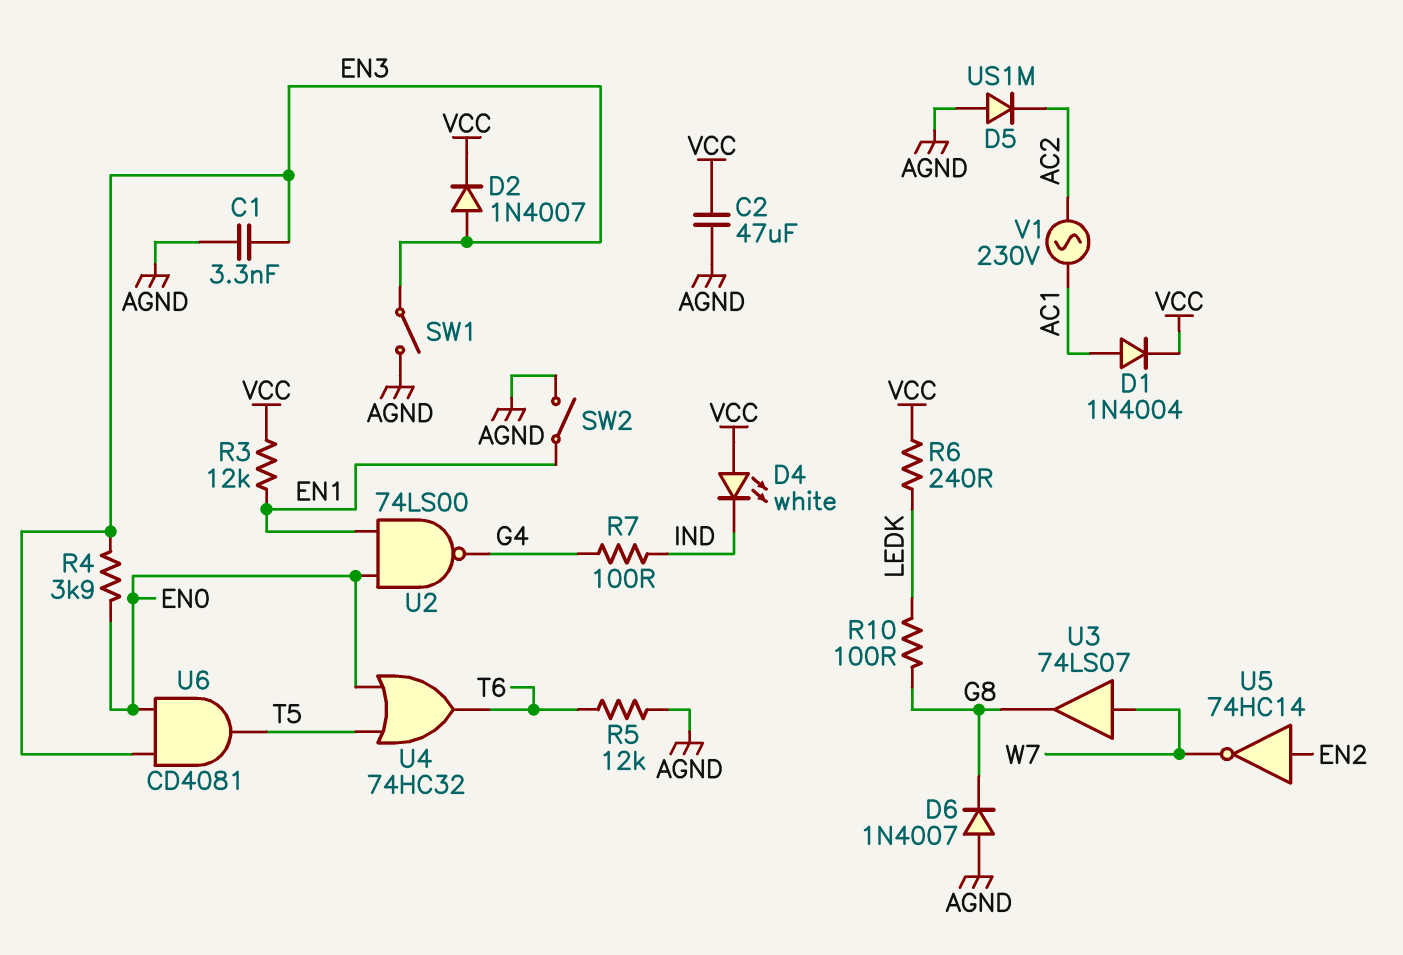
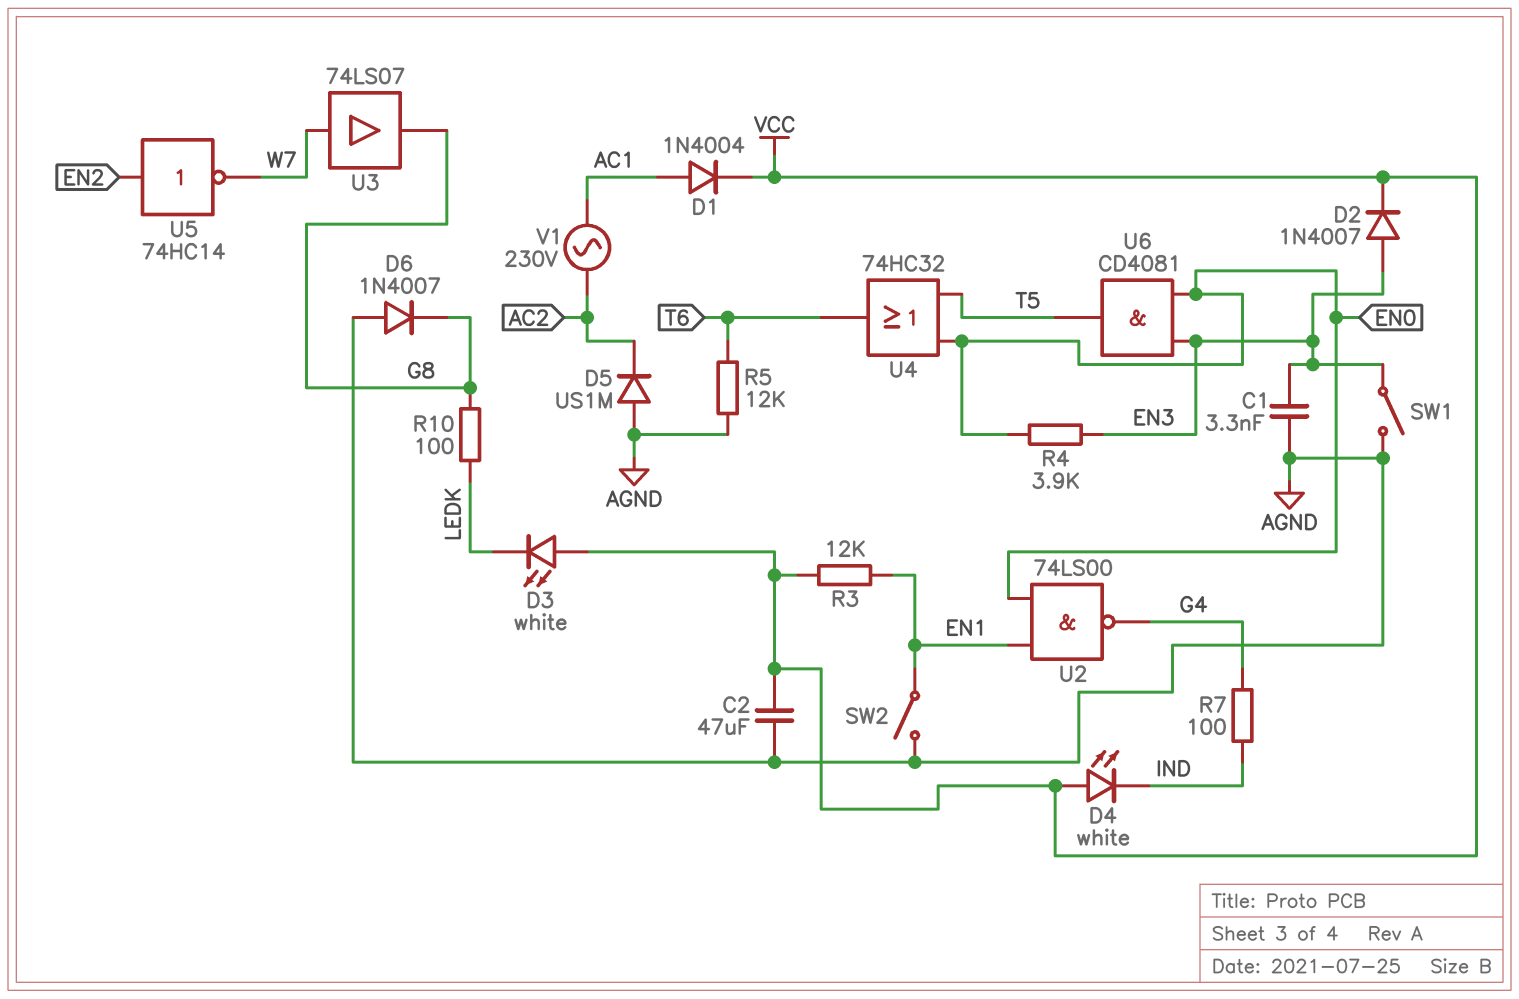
D3: none -> LED white (A VCC, K LEDK)
R6: 240 (LEDK, VCC) -> none

